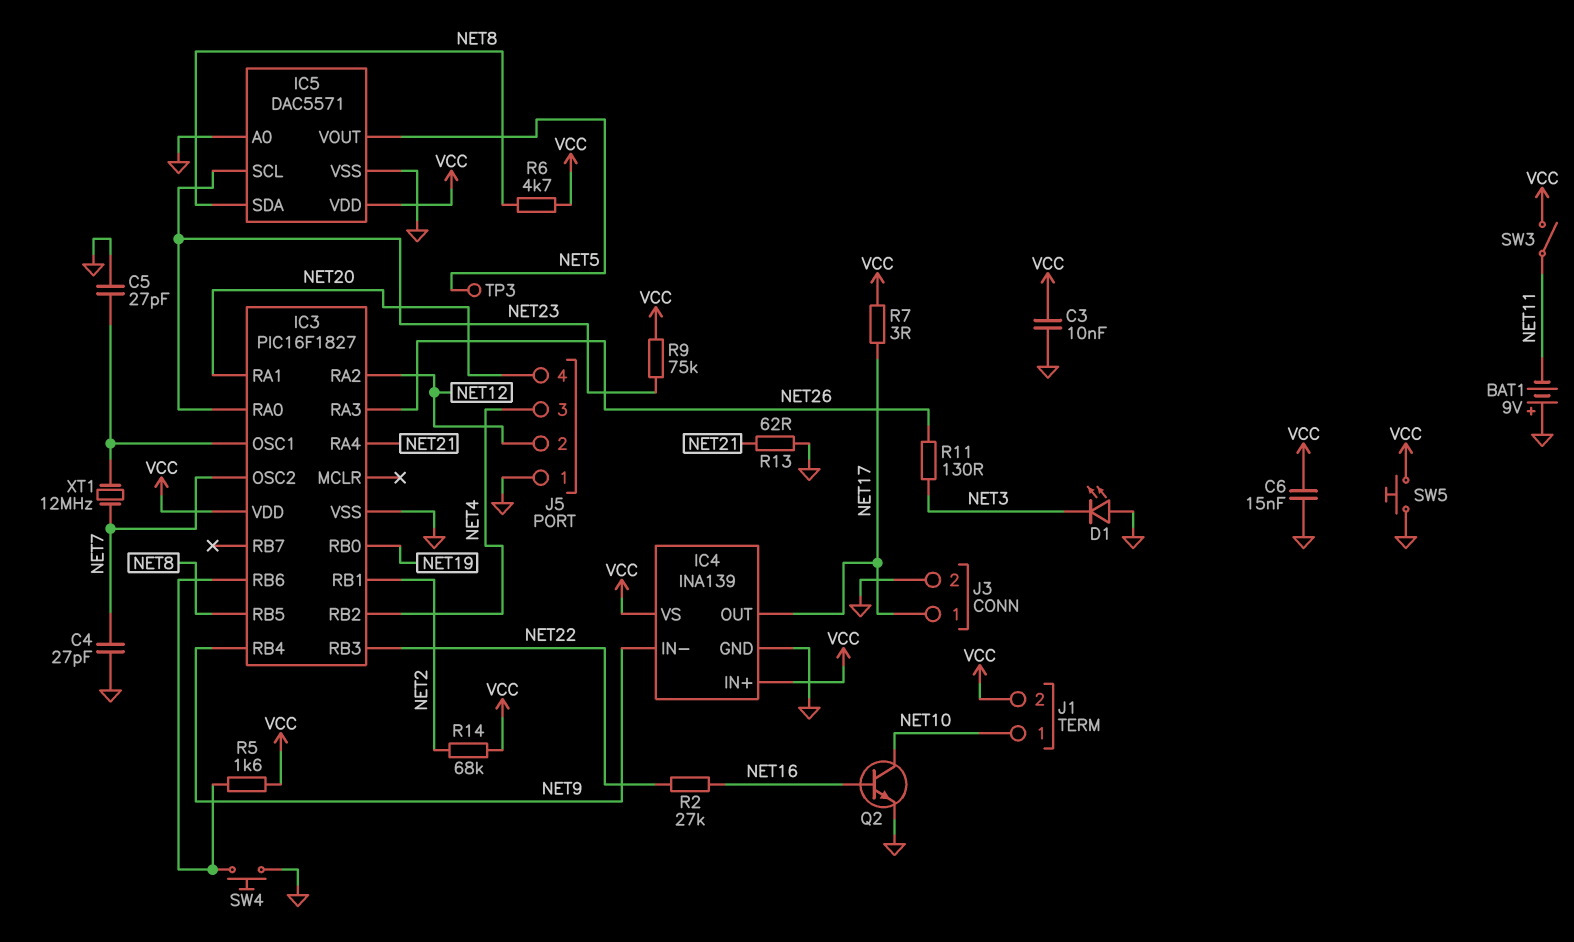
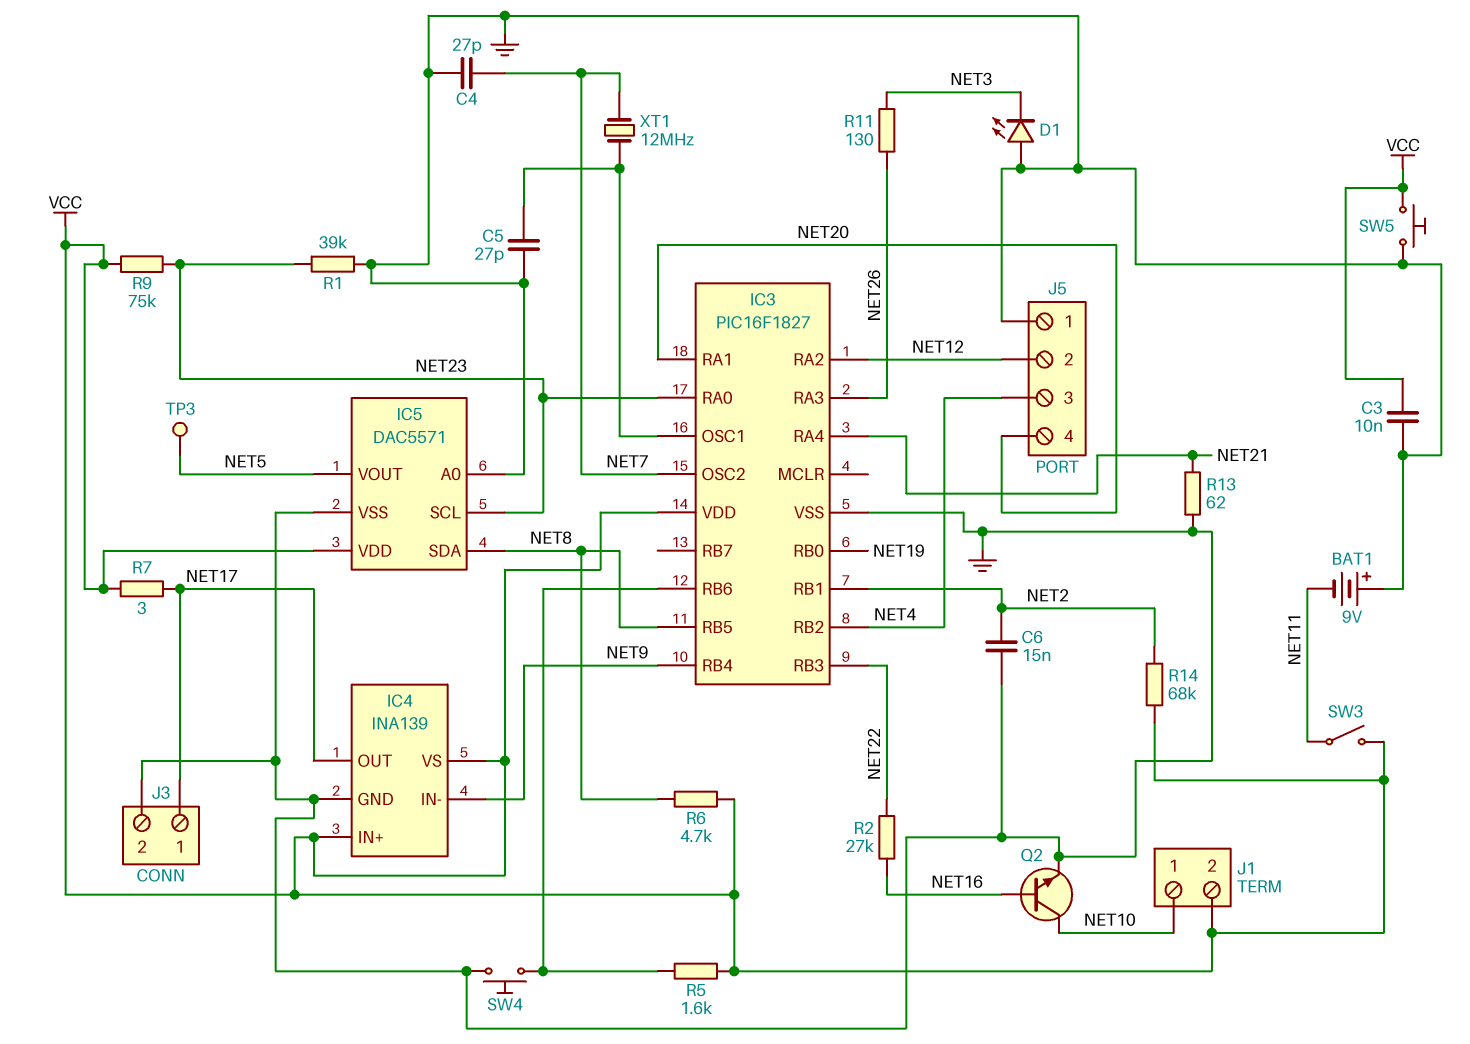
C6: 15nF (GND, VCC) -> 15nF (GND, NET2)
R1: none -> 39k (GND, NET23)

